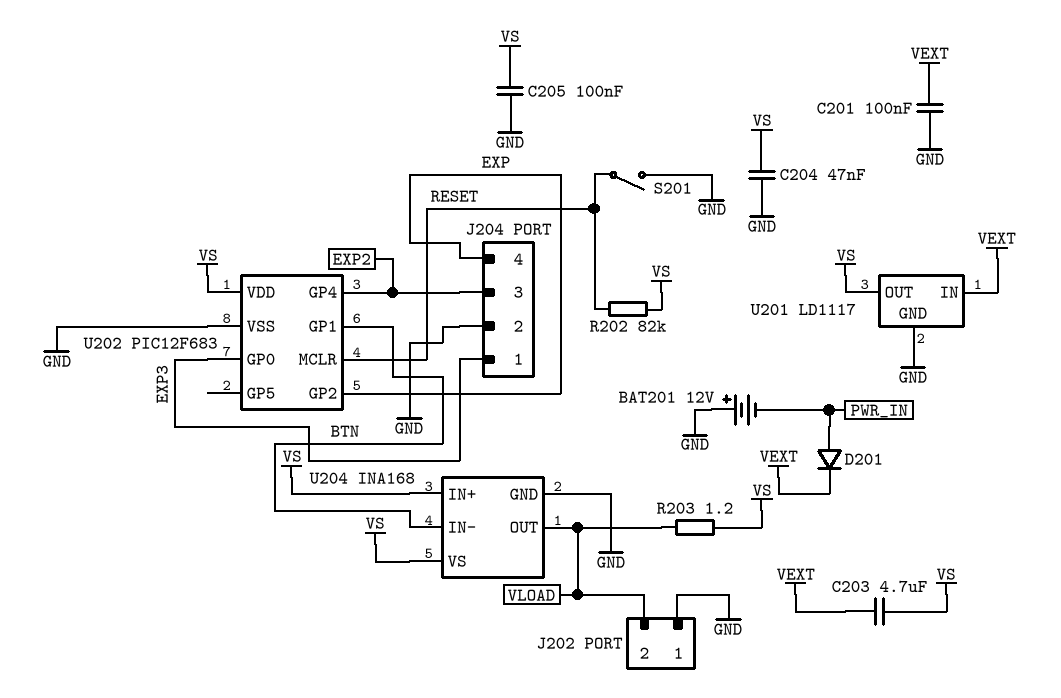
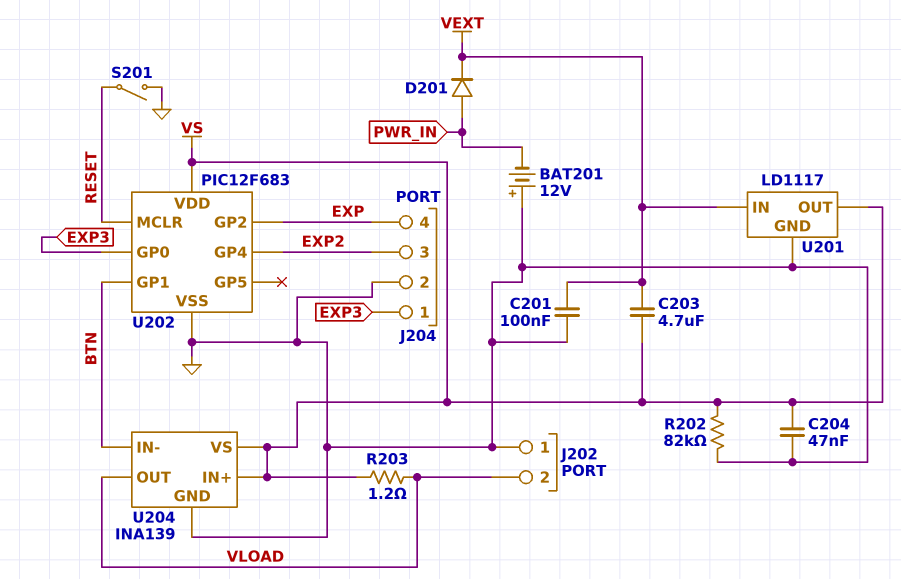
C205: 100nF (GND, VS) -> none
R202: 82k (RESET, VS) -> 82k (GND, VS)
U204: INA168 -> INA139

